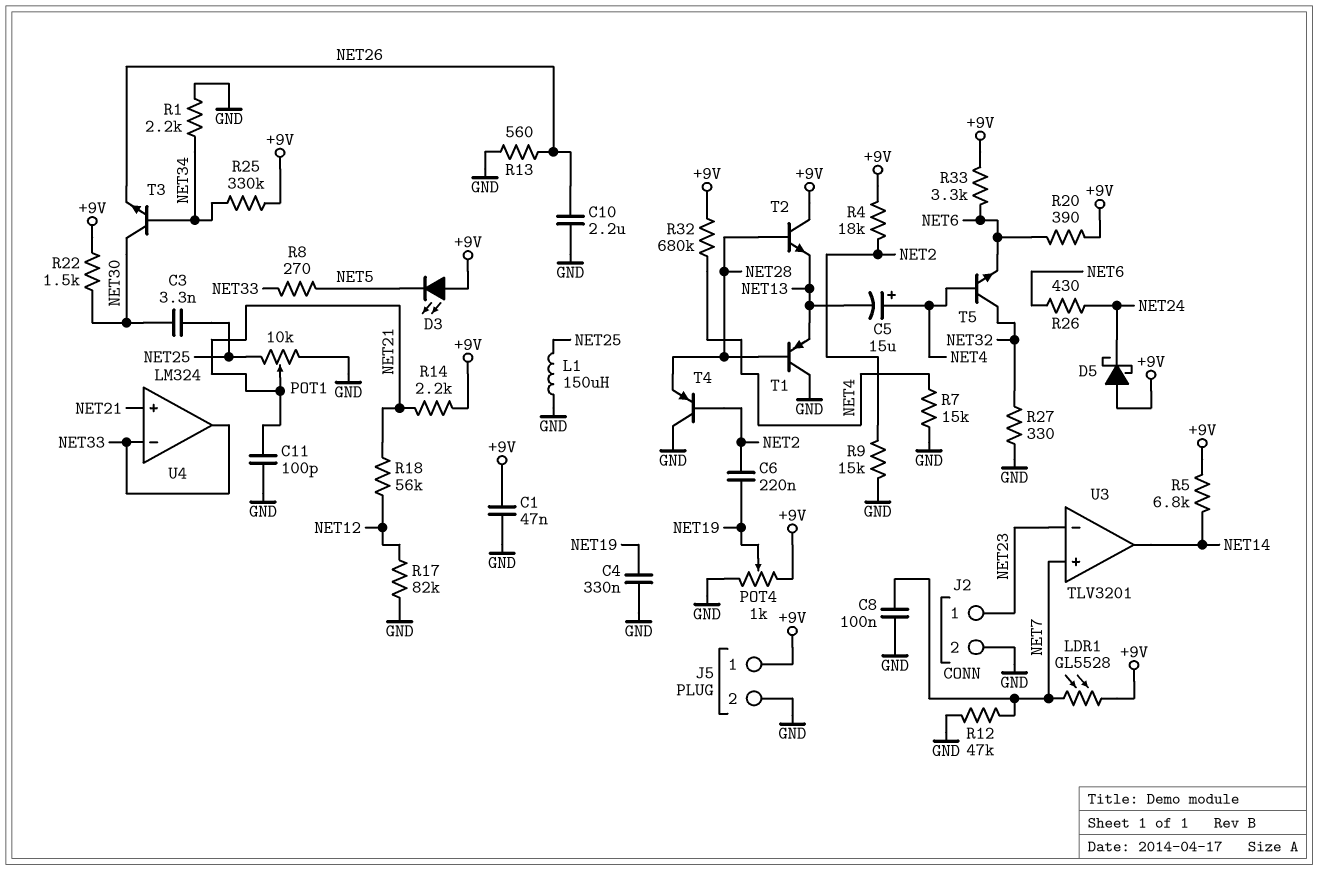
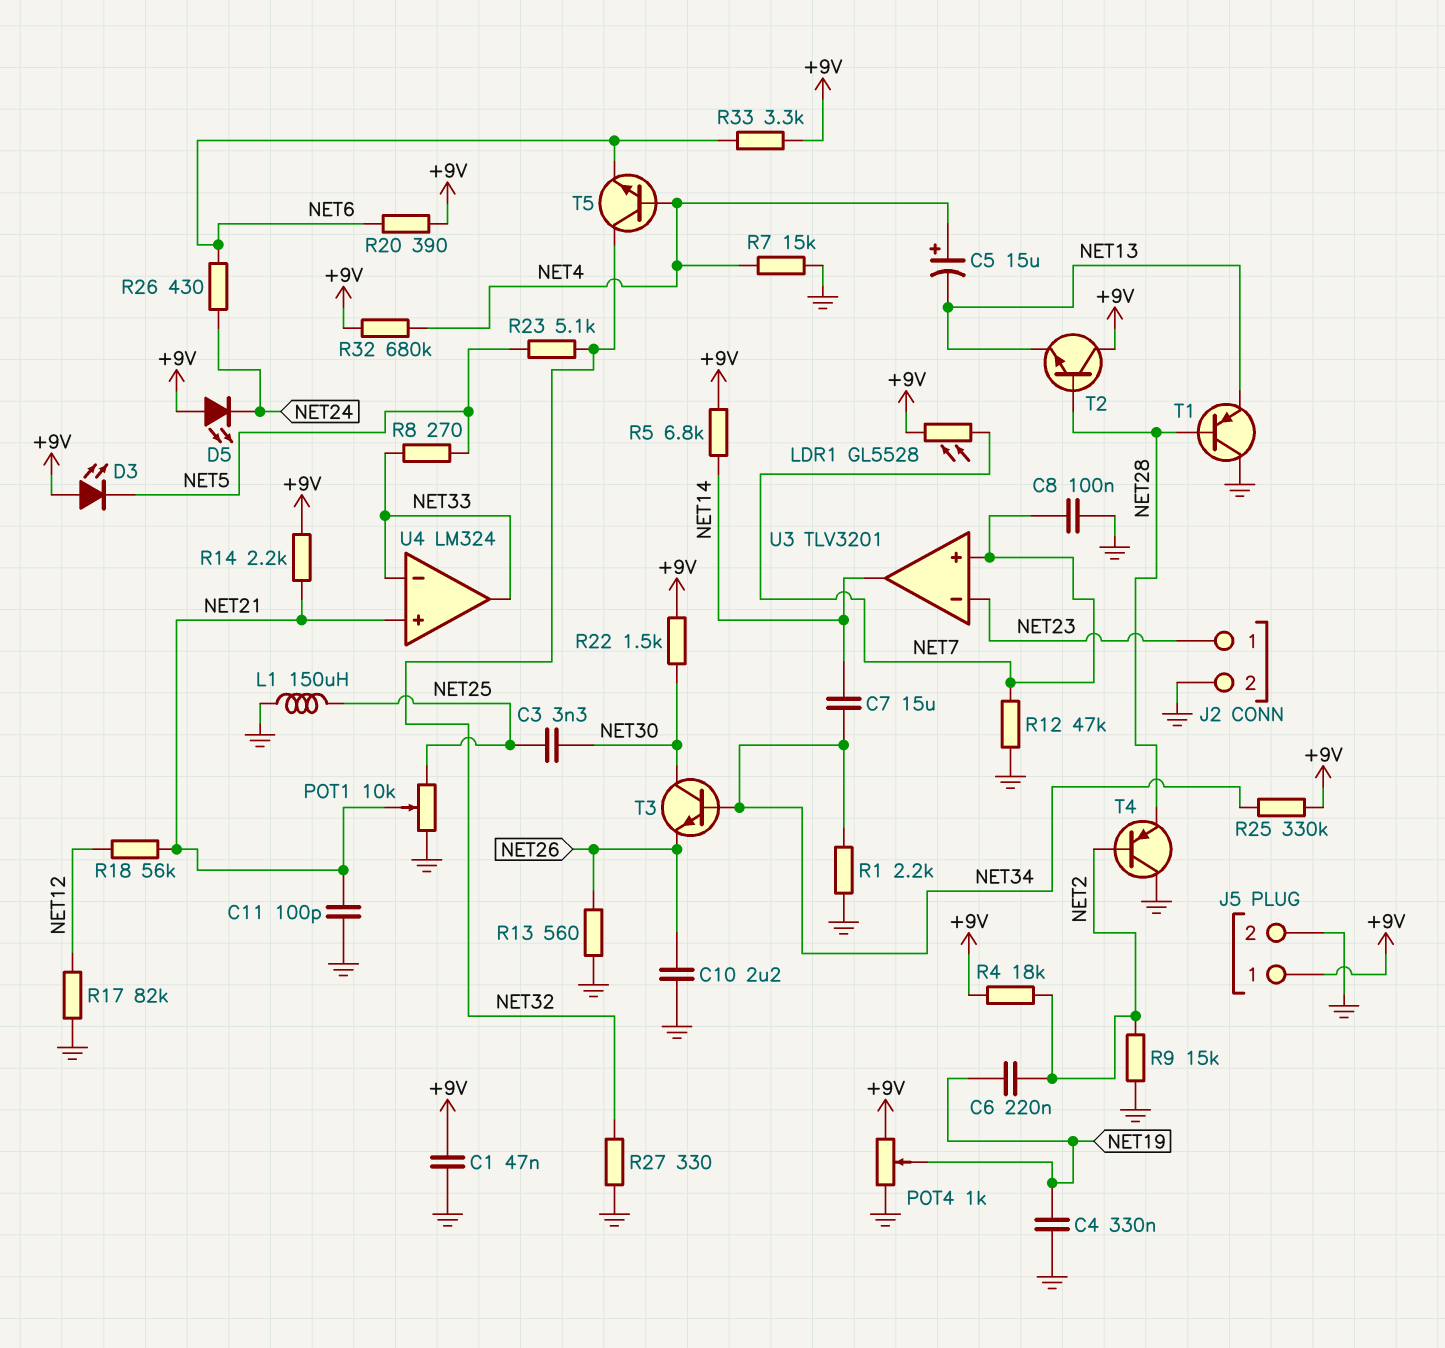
C7: none -> 15uF (NET14, NET34)
D5: schottky (A +9V, K NET24) -> LED (A +9V, K NET24)
R23: none -> 5.1k (NET5, NET32)

